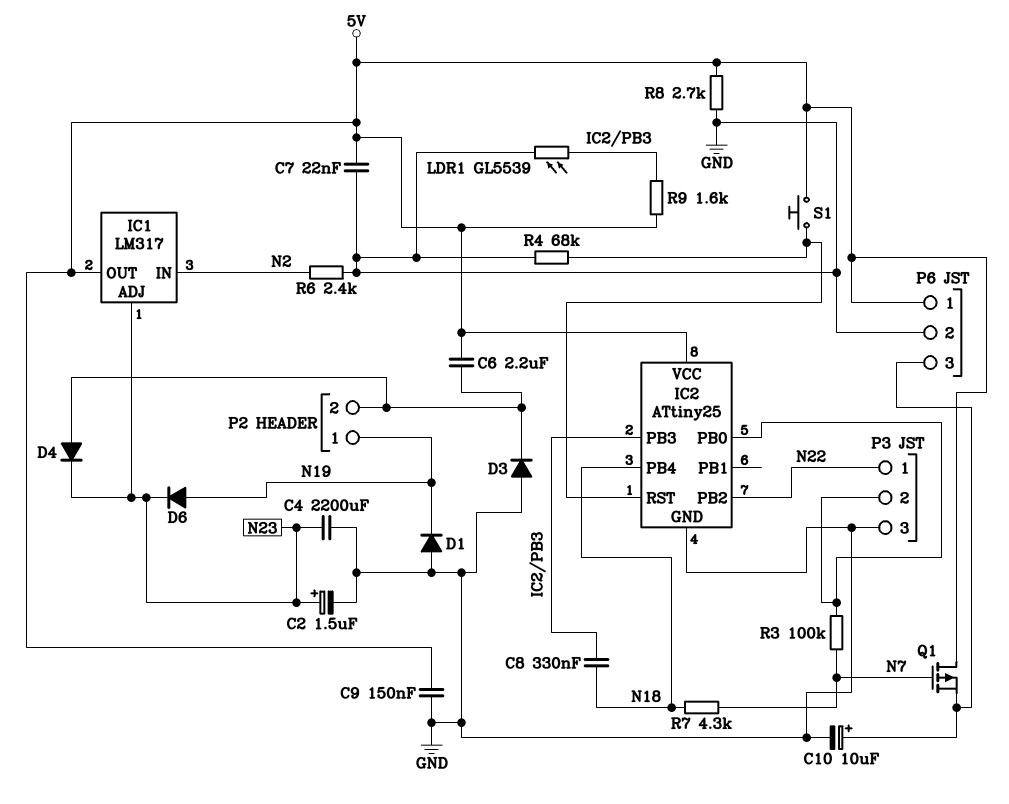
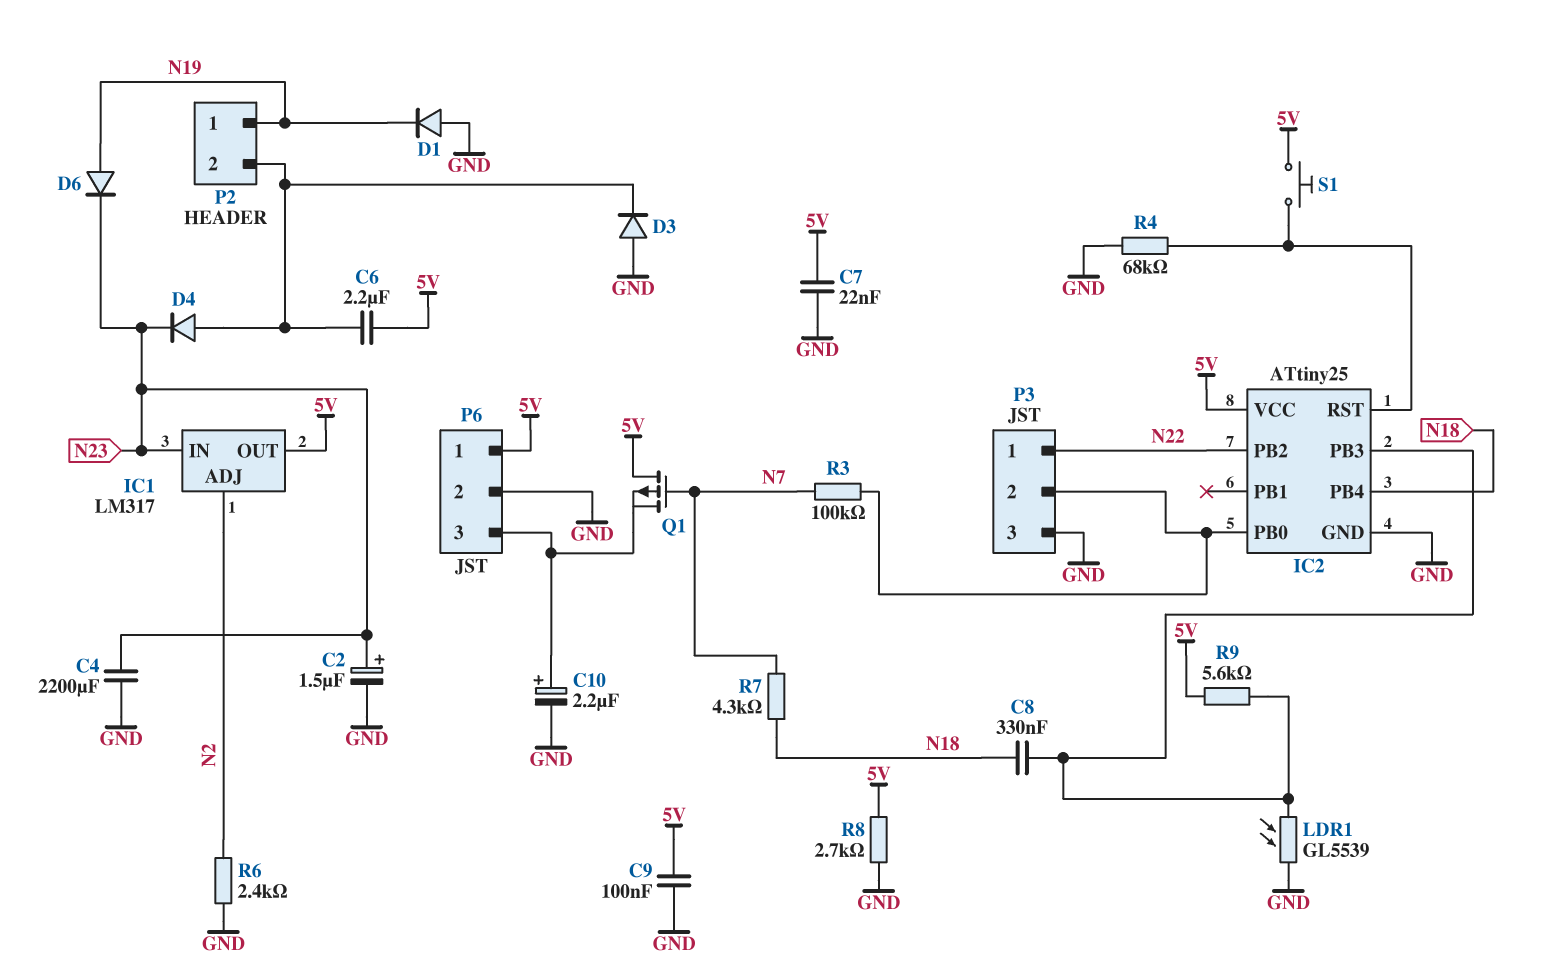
C9: 150nF (5V, GND) -> 100nF (5V, GND)
C10: 10uF (plus P6/3, minus GND) -> 2.2uF (plus P6/3, minus GND)
IC1 pin ADJ: N23 -> N2
IC1 pin IN: N2 -> N23
R9: 1.6k (5V, IC2/PB3) -> 5.6k (5V, IC2/PB3)

